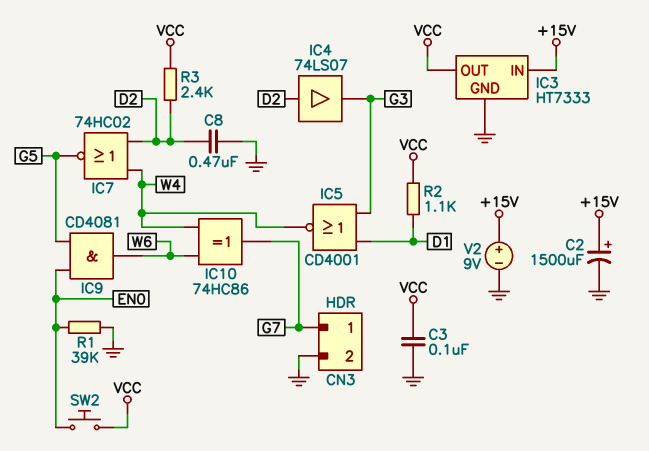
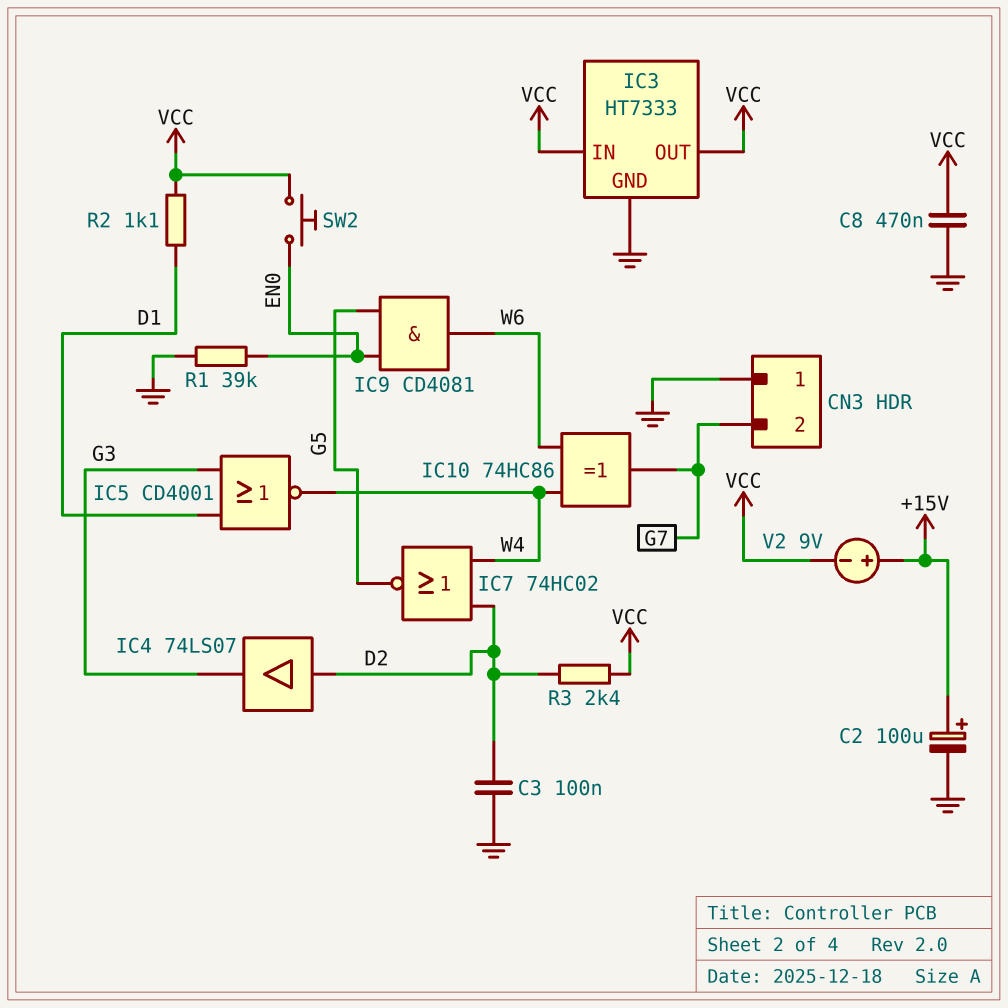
C2: 1500uF (plus +15V, minus GND) -> 100uF (plus +15V, minus GND)
C3: 100nF (GND, VCC) -> 100nF (D2, GND)
C8: 470nF (D2, GND) -> 470nF (GND, VCC)
CN3 pin 1: G7 -> GND
CN3 pin 2: GND -> G7
IC3 pin IN: +15V -> VCC
V2: 9V (plus +15V, minus GND) -> 9V (plus +15V, minus VCC)

